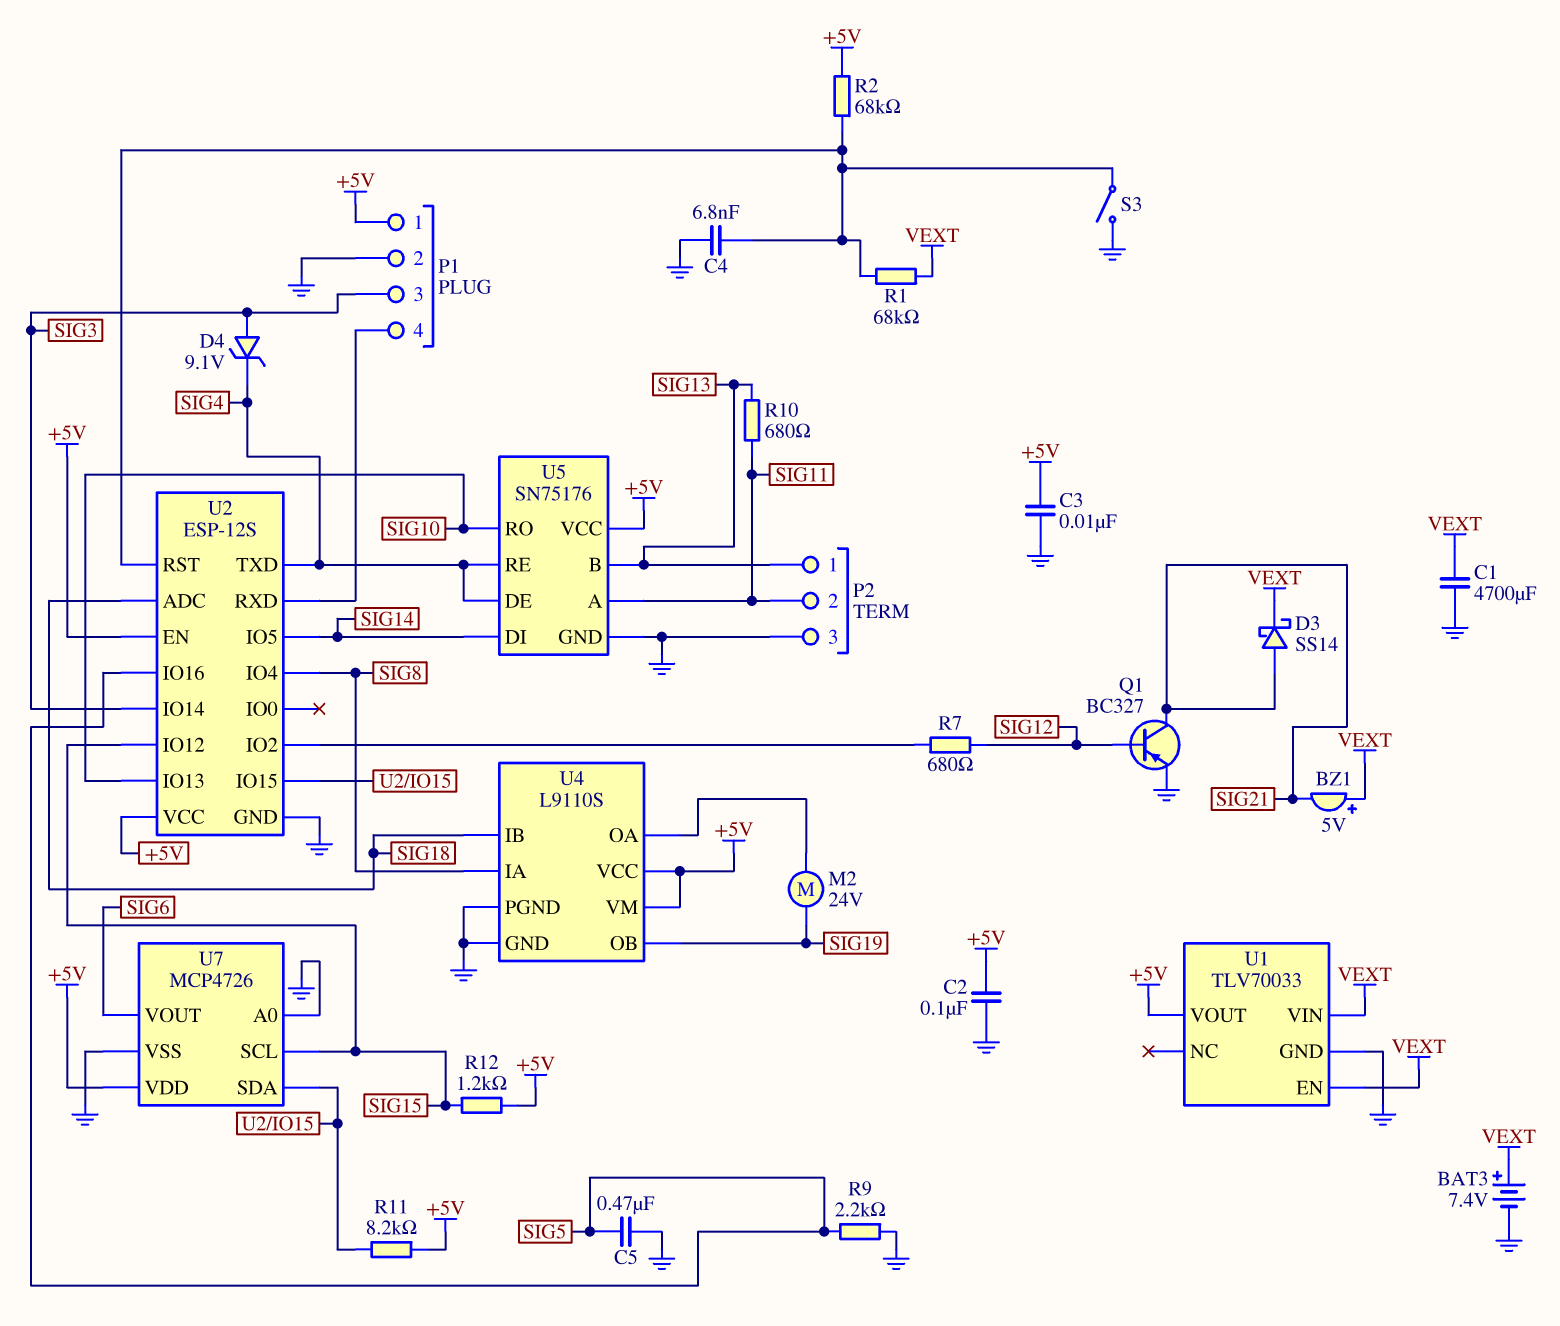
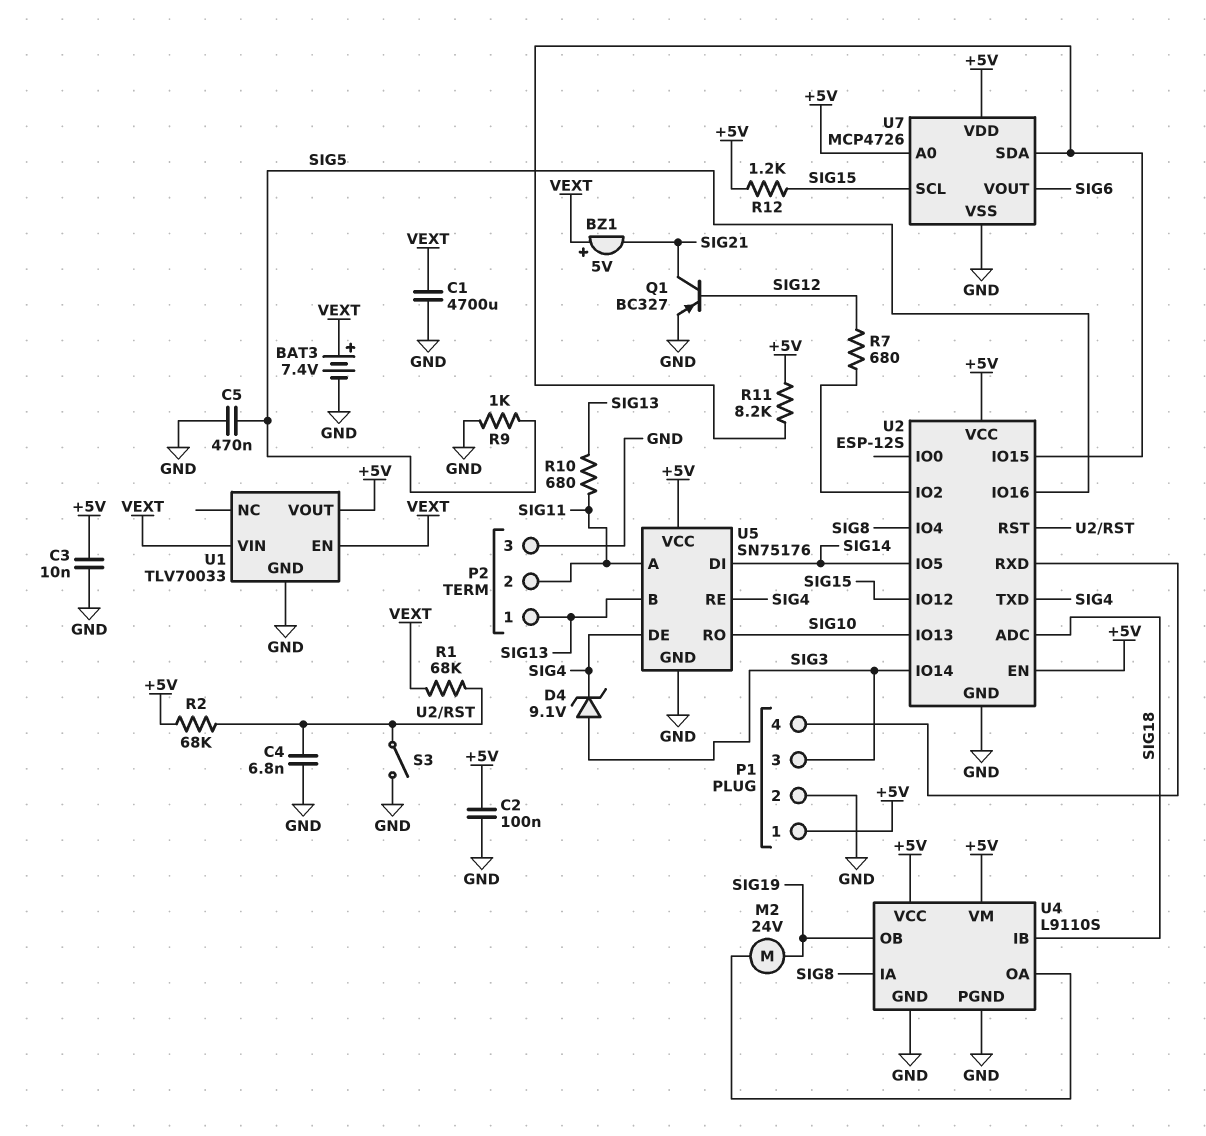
D3: schottky SS14 (A SIG21, K VEXT) -> none
R9: 2.2k (GND, SIG5) -> 1k (GND, SIG5)
U7 pin A0: GND -> +5V

